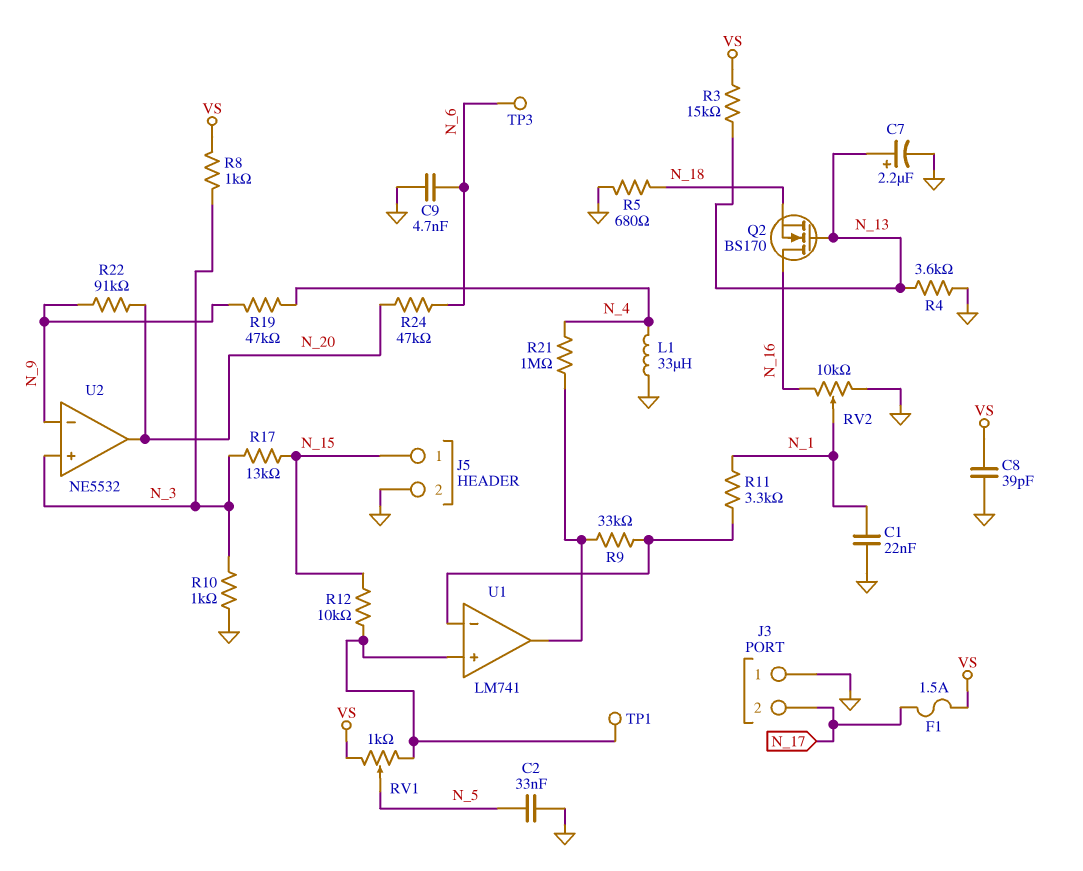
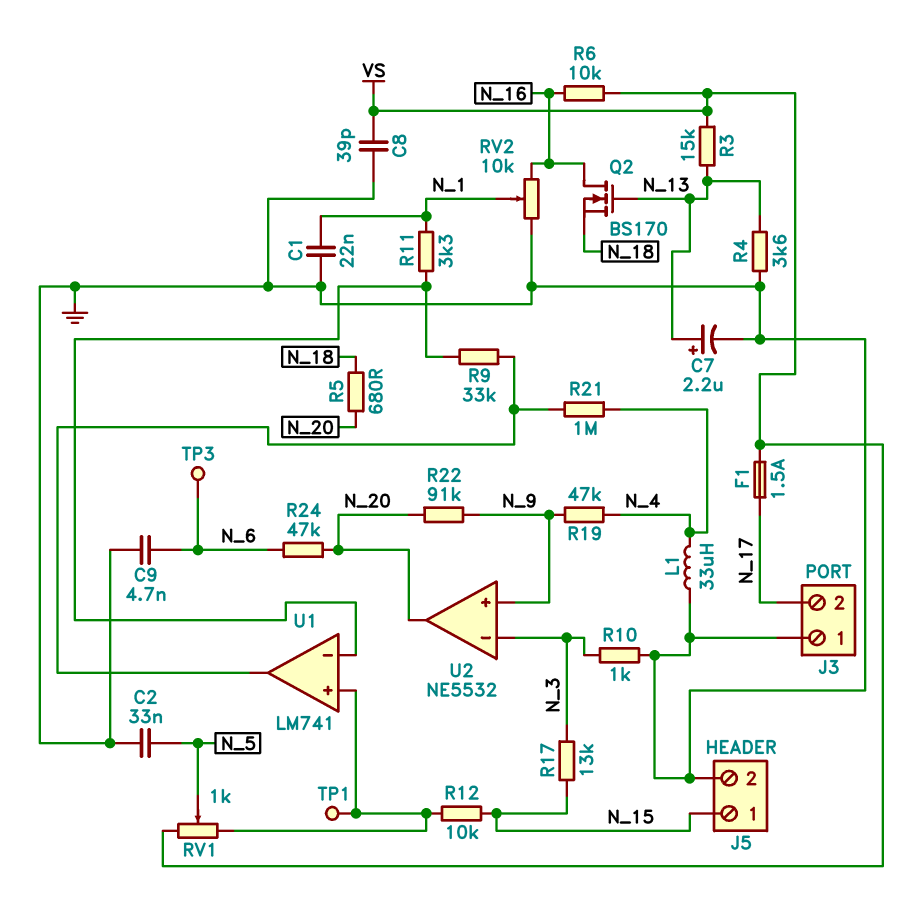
R5: 680 (GND, N_18) -> 680 (N_18, N_20)
R6: none -> 10k (N_16, VS)
R8: 1k (N_3, VS) -> none
U2 pin in+: N_3 -> N_9
U2 pin in-: N_9 -> N_3

